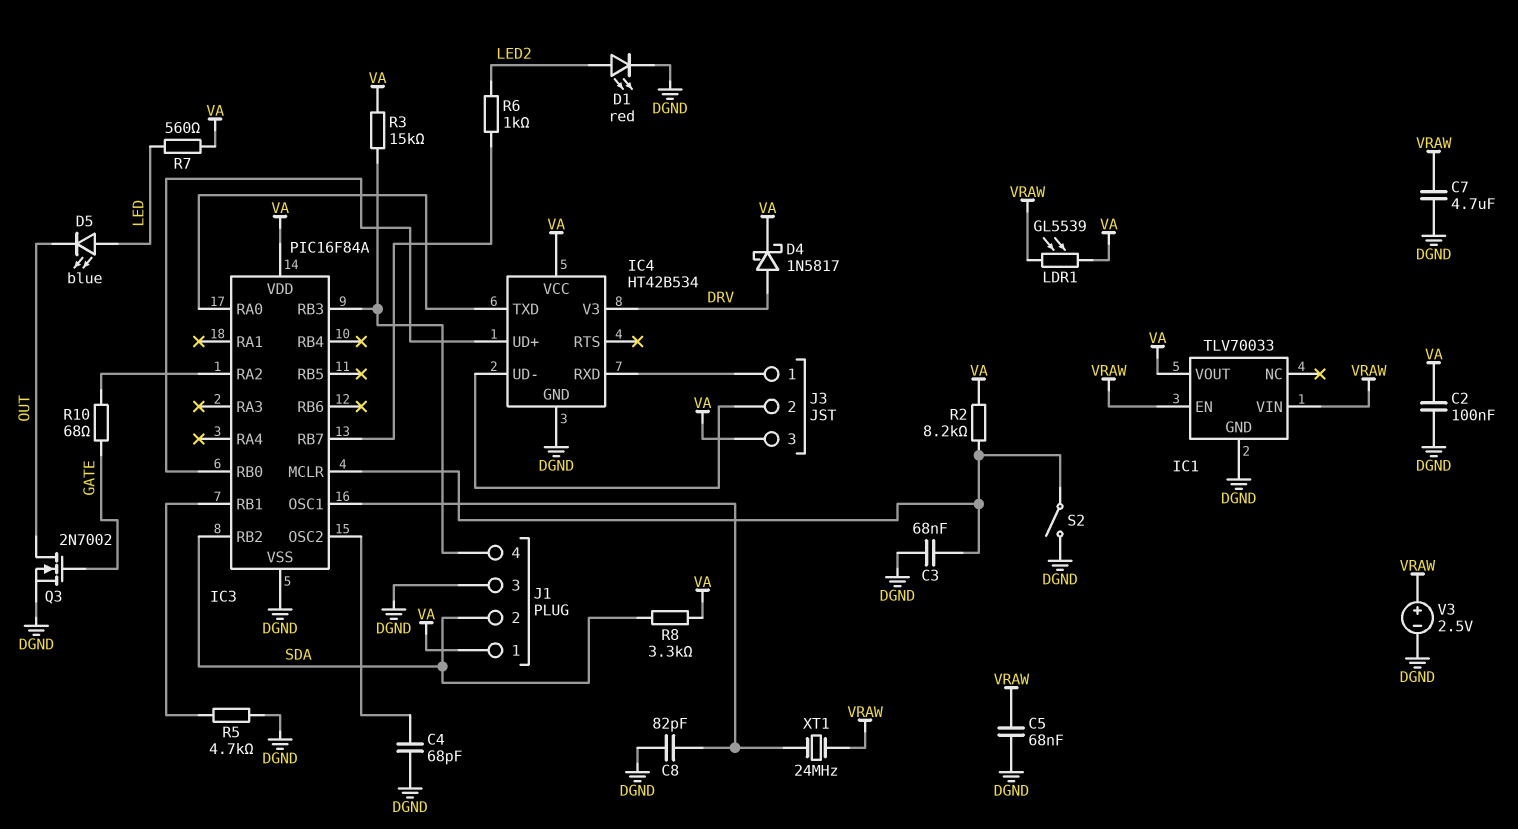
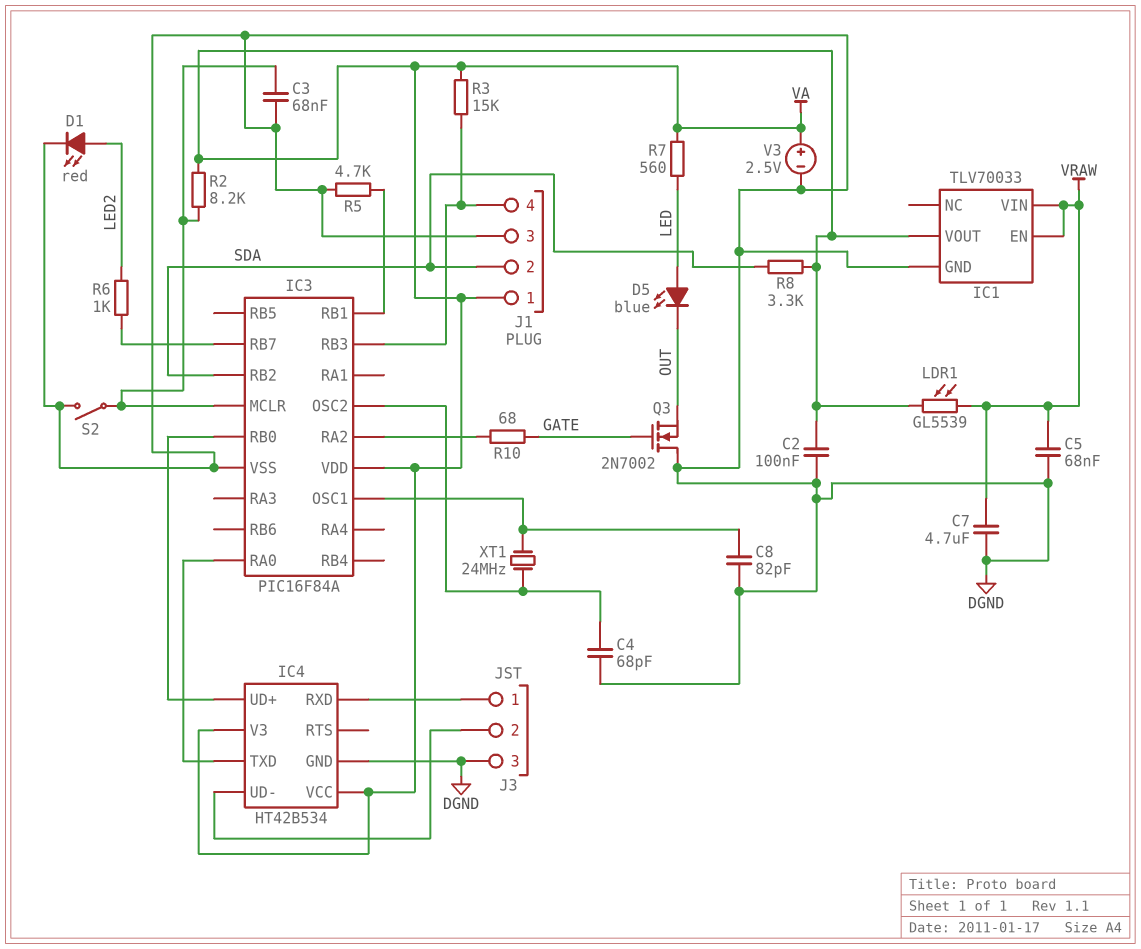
D4: schottky 1N5817 (A DRV, K VA) -> none
IC4 pin V3: DRV -> VA
J3 pin 3: VA -> DGND
Q3: NMOS 2N7002 (G GATE, D OUT, S DGND) -> NMOS 2N7002 (G GATE, D DGND, S OUT)
V3: 2.5V (plus VRAW, minus DGND) -> 2.5V (plus VA, minus DGND)
XT1: 24MHz (IC3/OSC1, VRAW) -> 24MHz (IC3/OSC1, IC3/OSC2)

